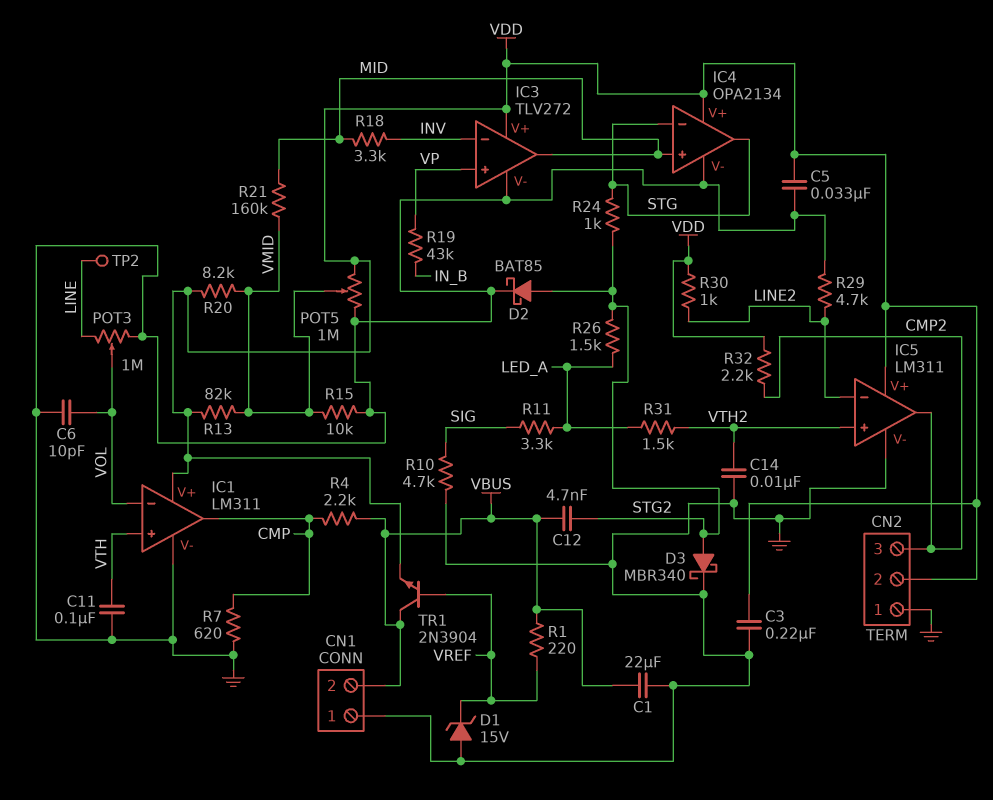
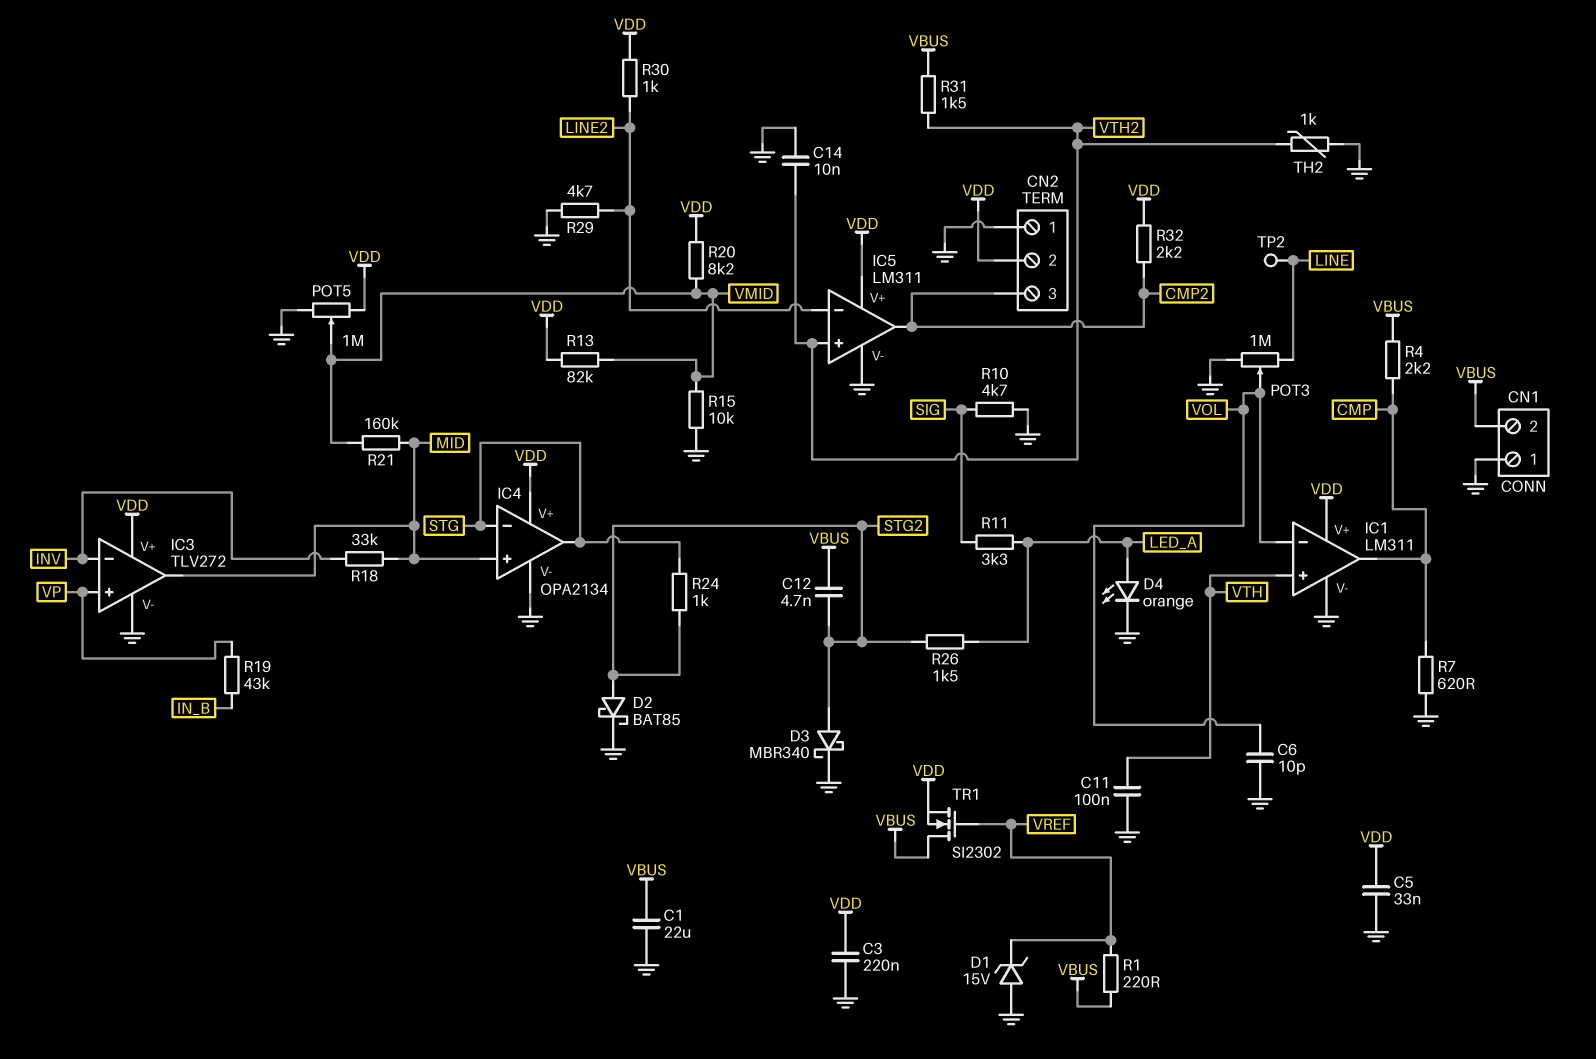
D4: none -> LED orange (A LED_A, K GND)
R18: 3.3k (INV, MID) -> 33k (INV, MID)
R31: 1.5k (LED_A, VTH2) -> 1.5k (VBUS, VTH2)
TH2: none -> 1k (GND, VTH2)
TR1: NPN 2N3904 (B VREF, C VBUS, E VDD) -> NMOS SI2302 (G VREF, D VBUS, S VDD)

